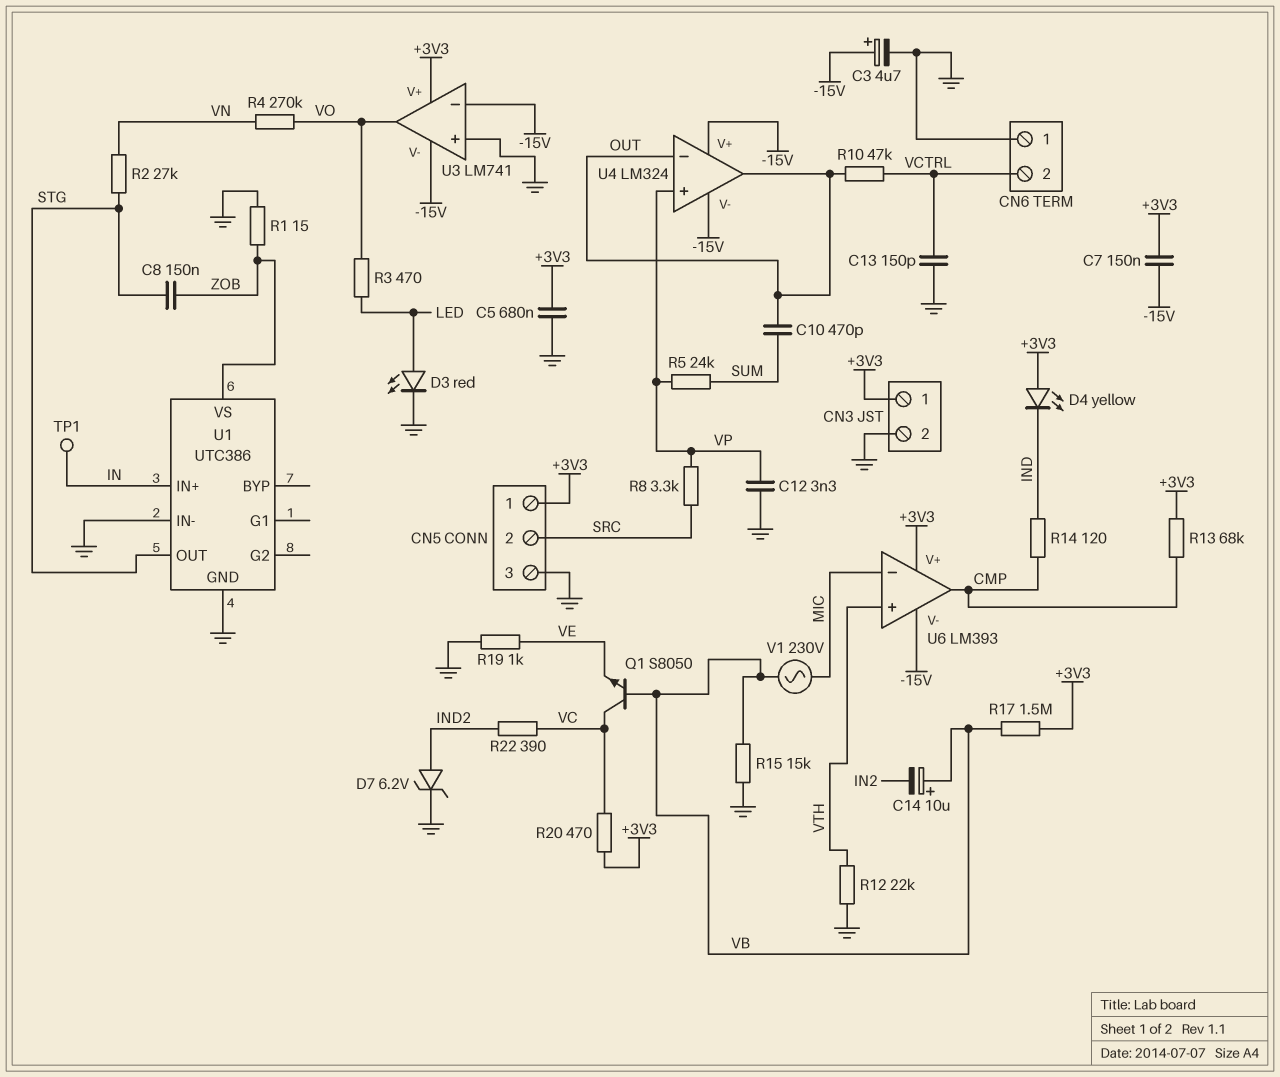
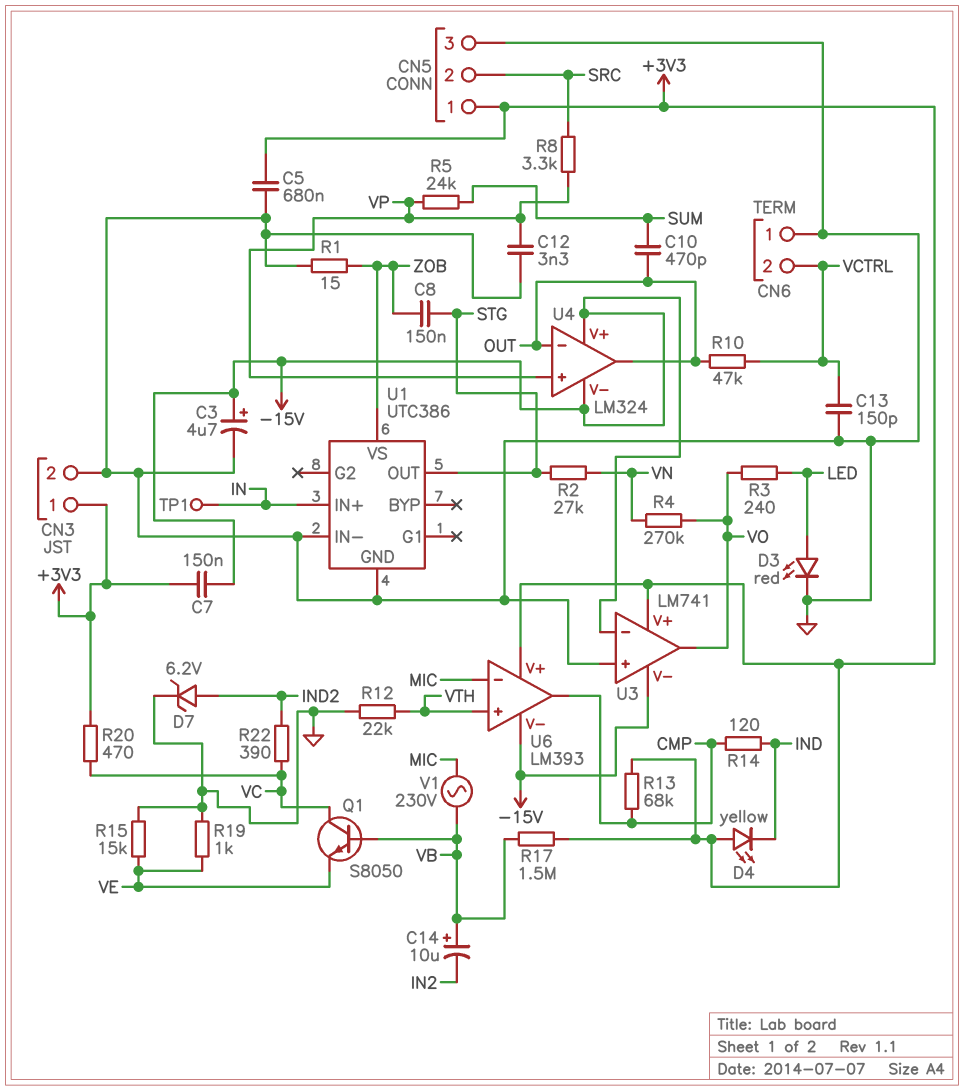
R3: 470 (LED, VO) -> 240 (LED, VO)
R15: 15k (GND, VB) -> 15k (GND, VE)

